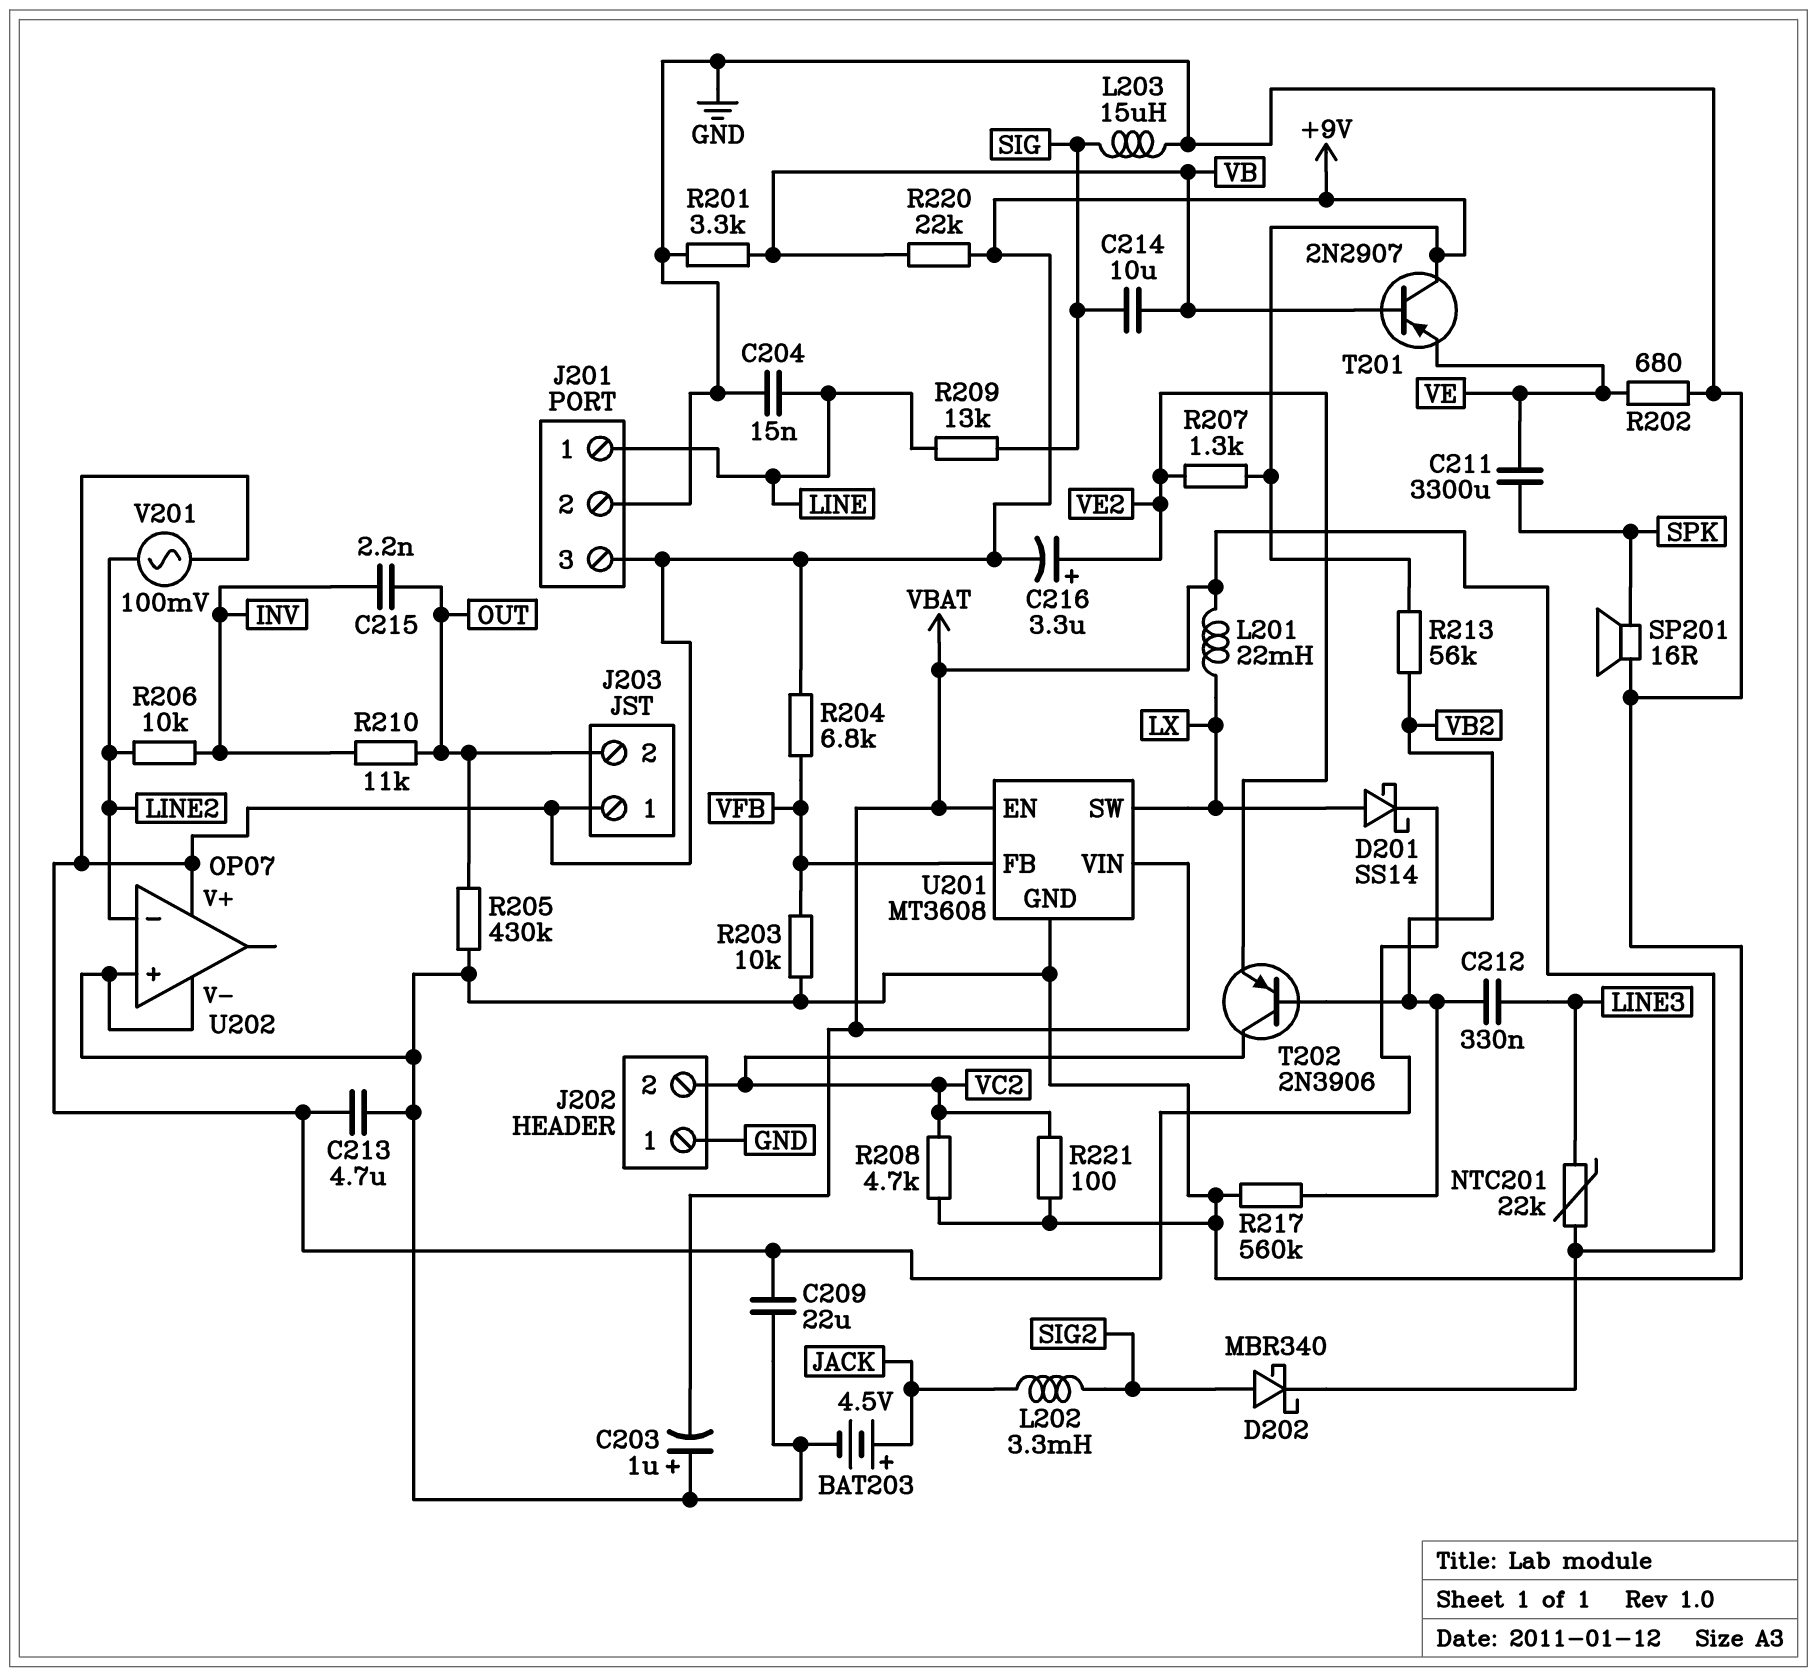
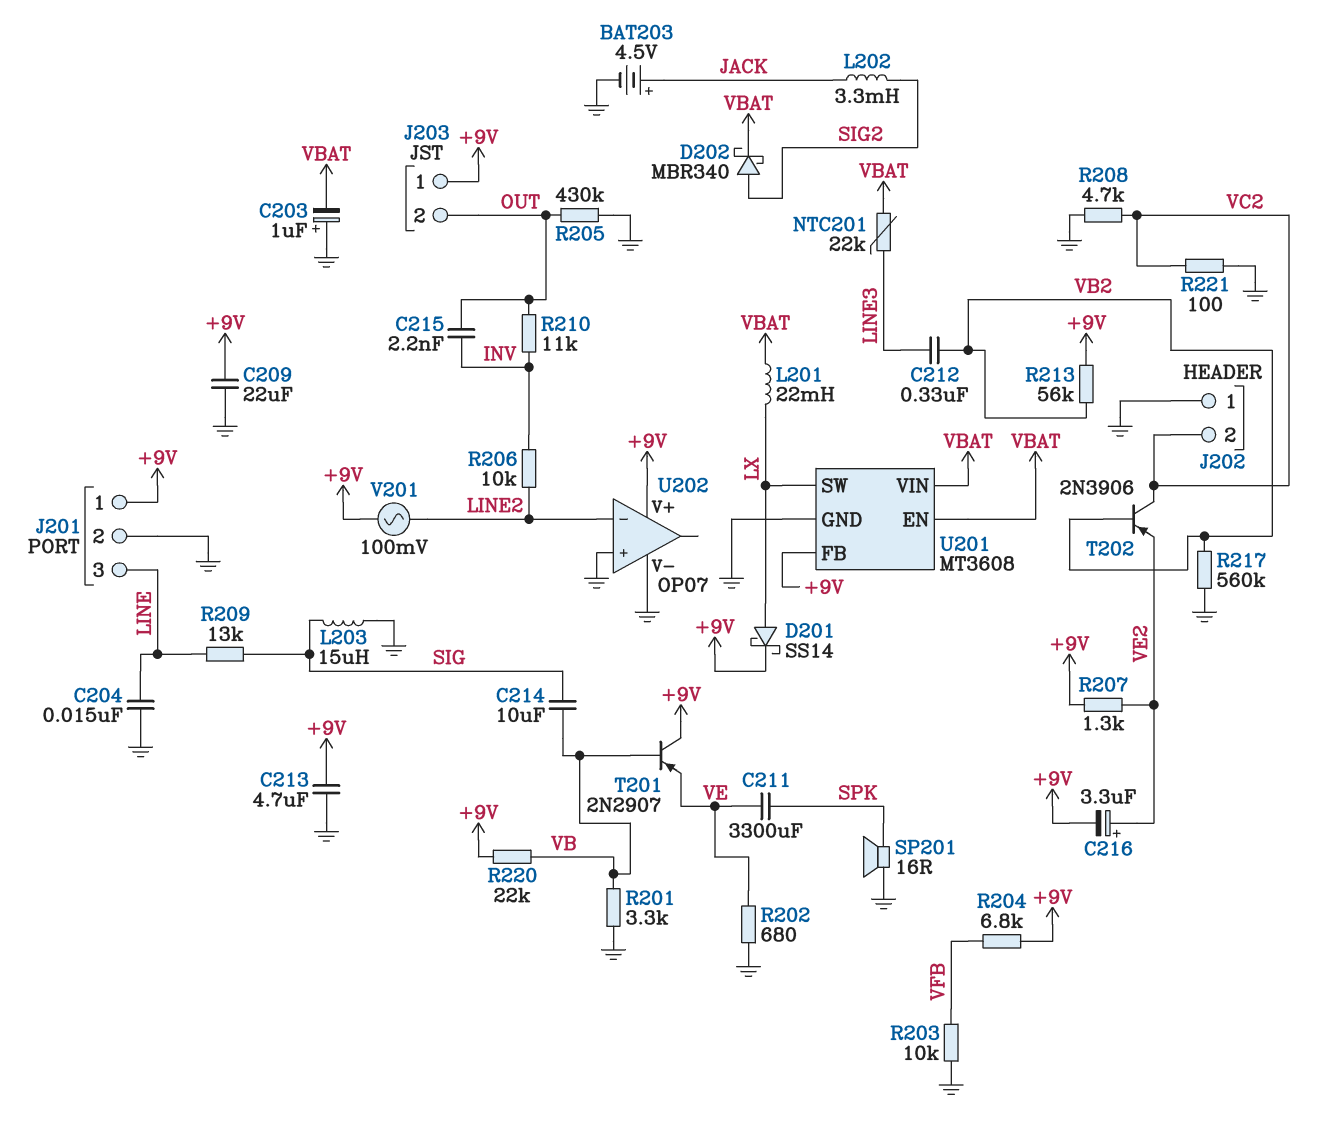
J201 pin 1: LINE -> +9V
J201 pin 3: +9V -> LINE
U201 pin FB: VFB -> +9V

